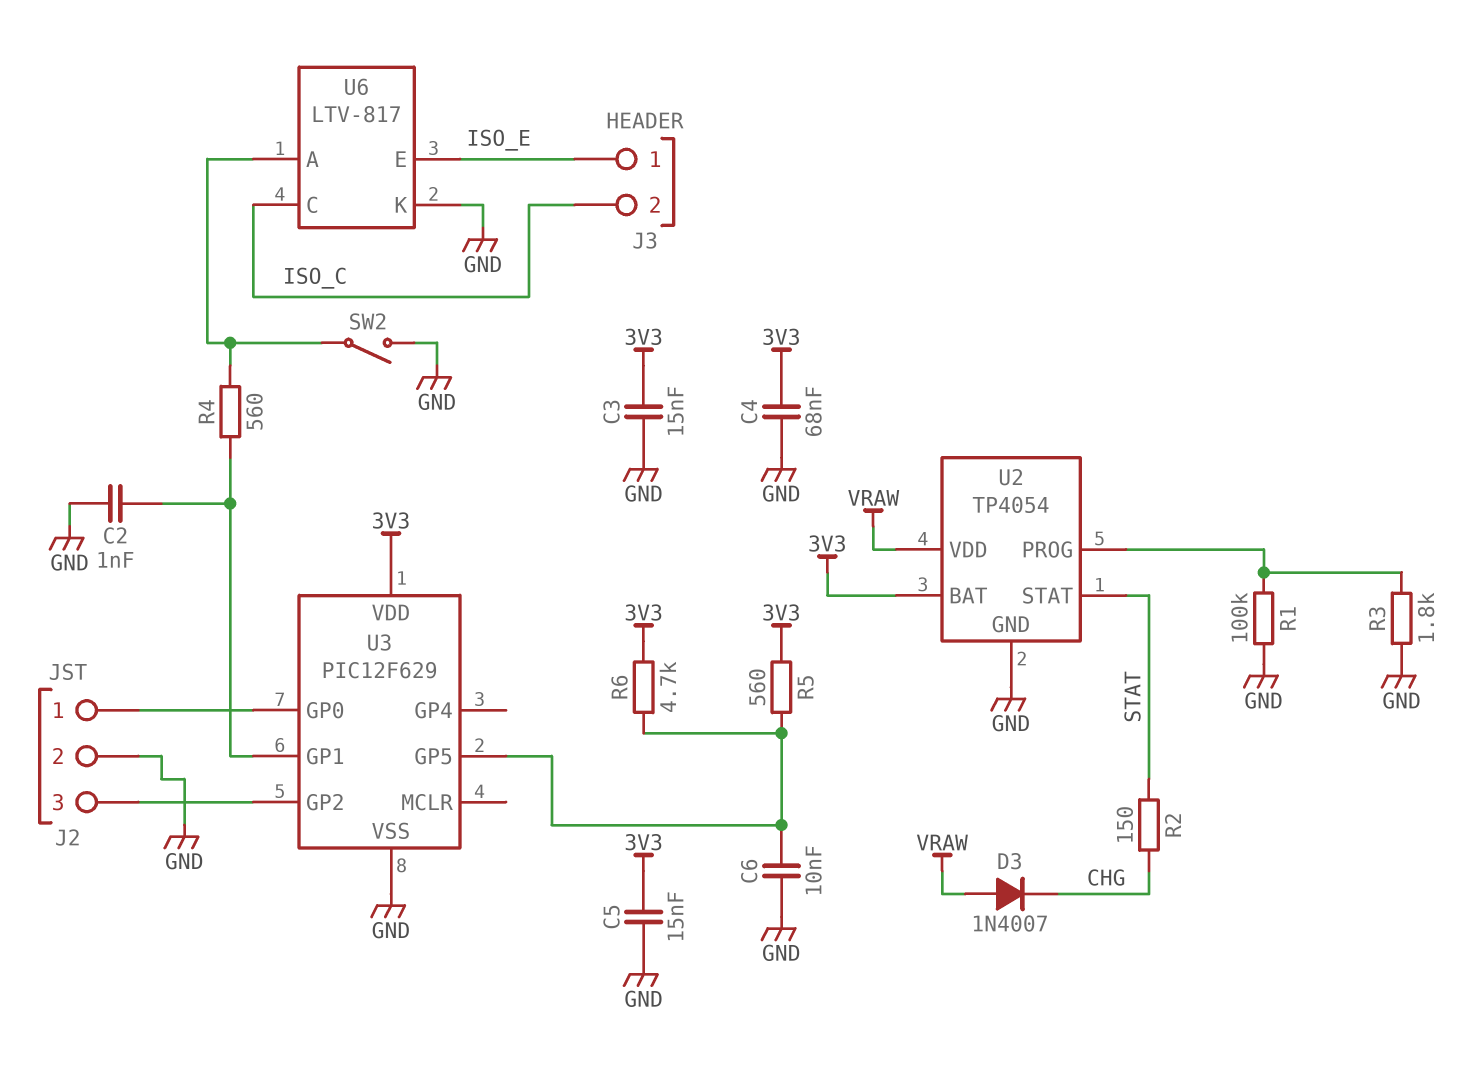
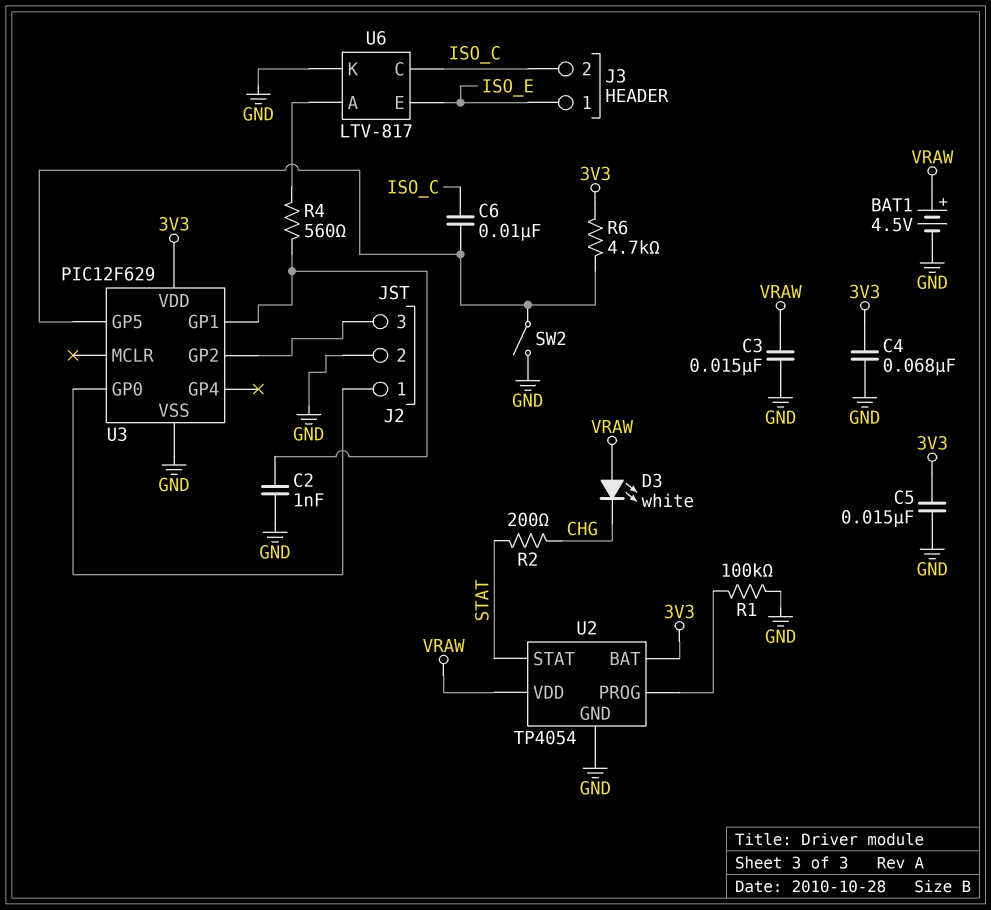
BAT1: none -> 4.5V (plus VRAW, minus GND)
C3: 15nF (3V3, GND) -> 15nF (GND, VRAW)
C6: 10nF (GND, U3/GP5) -> 10nF (ISO_C, U3/GP5)
D3: diode 1N4007 (A VRAW, K CHG) -> LED white (A VRAW, K CHG)
R2: 150 (CHG, STAT) -> 200 (CHG, STAT)
R3: 1.8k (GND, U2/PROG) -> none
R5: 560 (3V3, U3/GP5) -> none
SW2: switch (GND, U6/A) -> switch (GND, U3/GP5)

